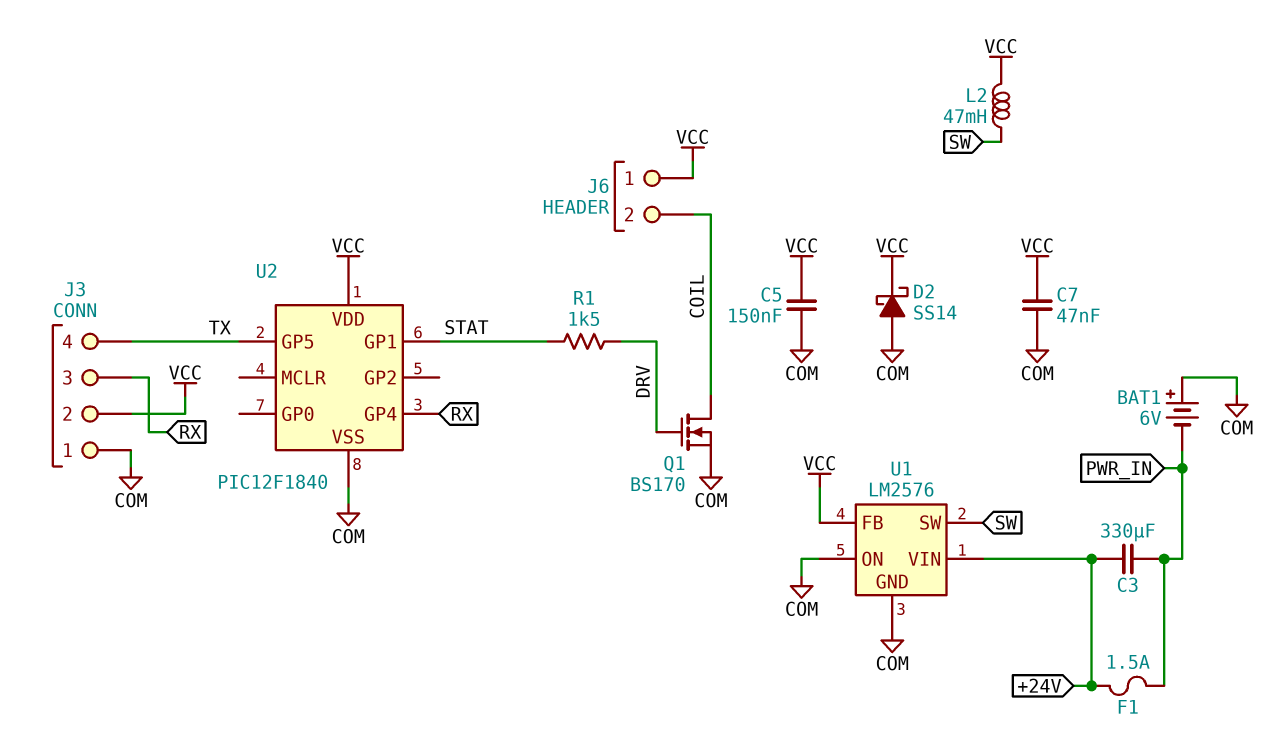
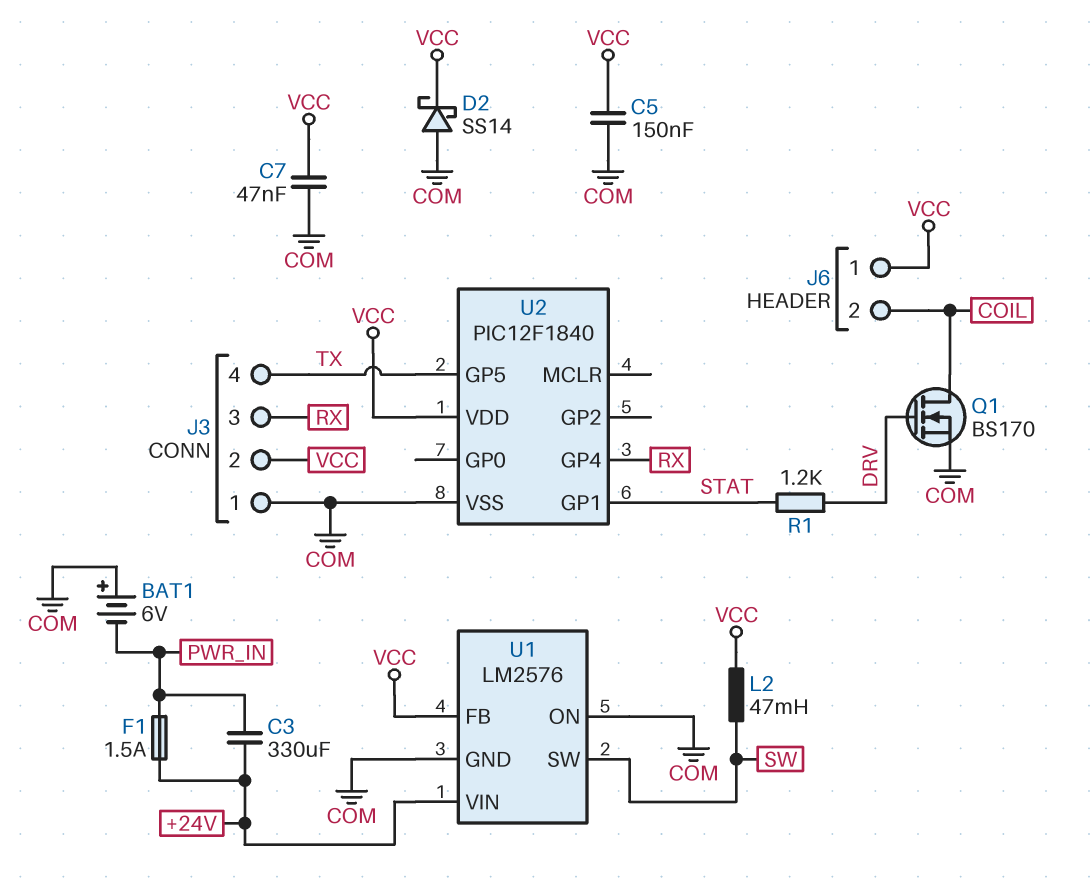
R1: 1.5k (DRV, STAT) -> 1.2k (DRV, STAT)

